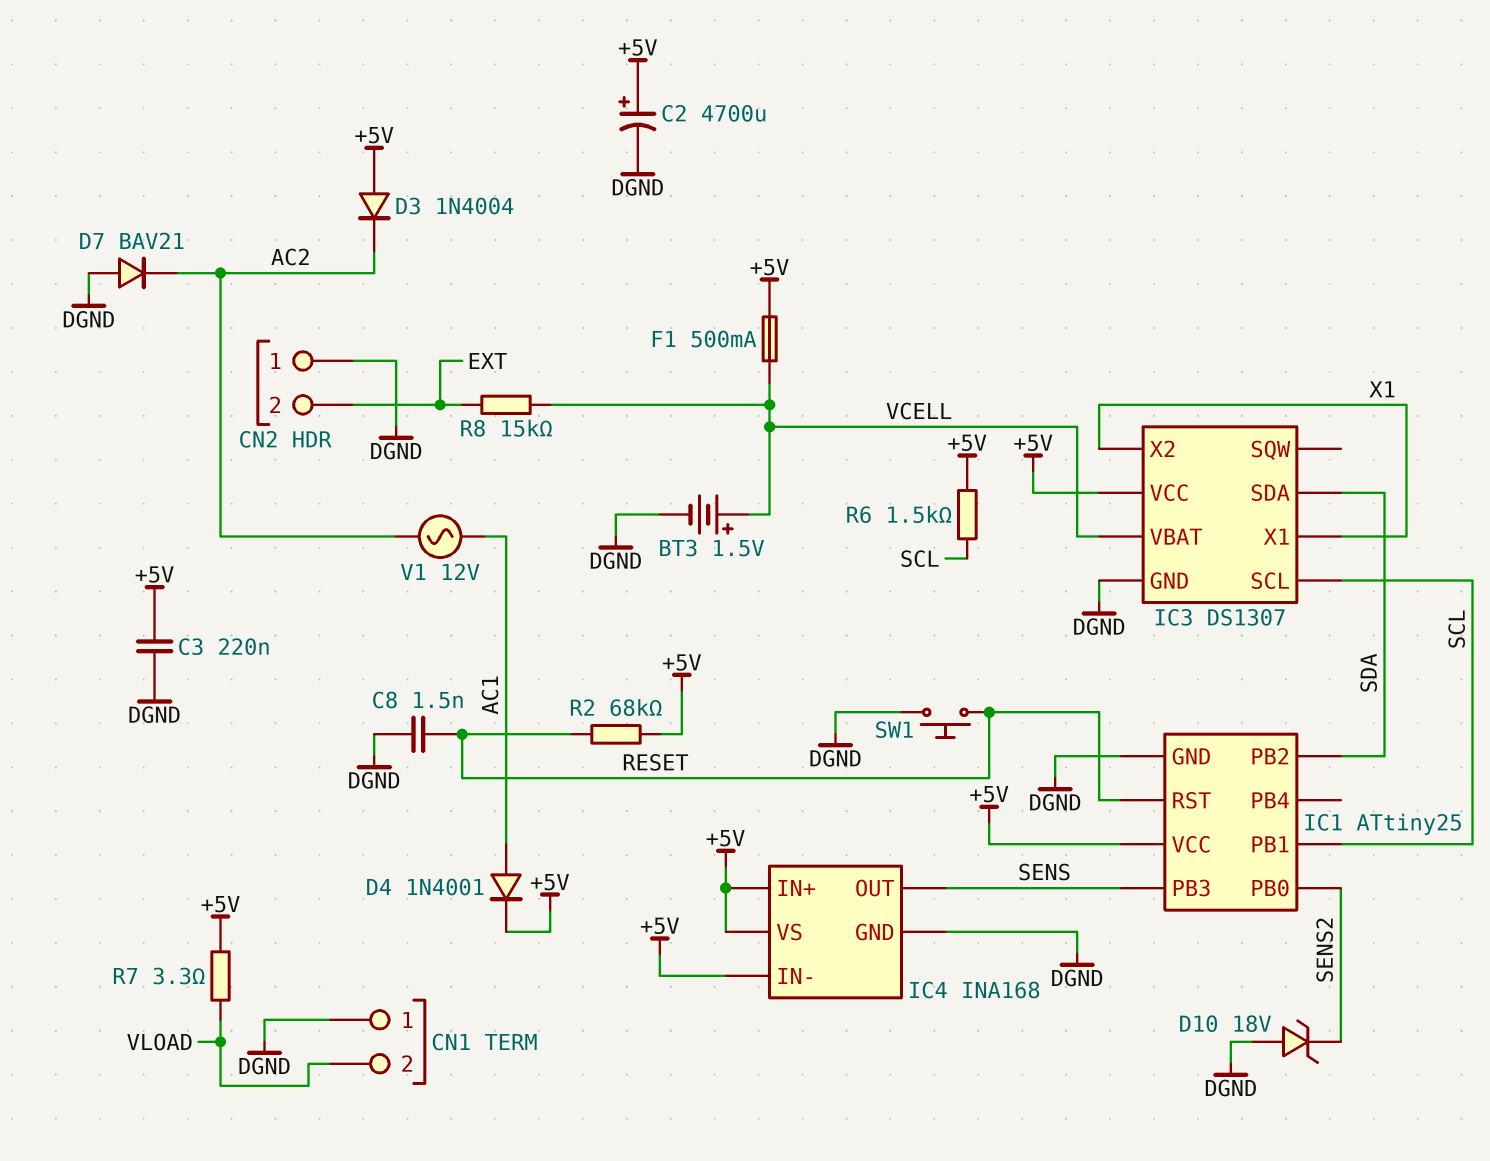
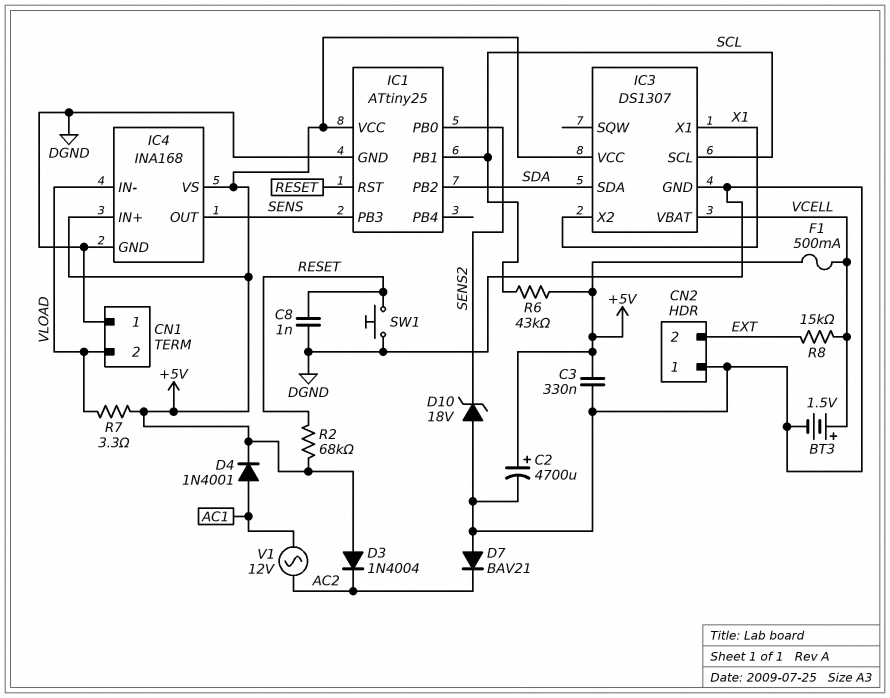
C3: 220nF (+5V, DGND) -> 330nF (+5V, DGND)
C8: 1.5nF (DGND, RESET) -> 1nF (DGND, RESET)
IC4 pin IN-: +5V -> VLOAD
R6: 1.5k (+5V, SCL) -> 43k (+5V, SCL)

